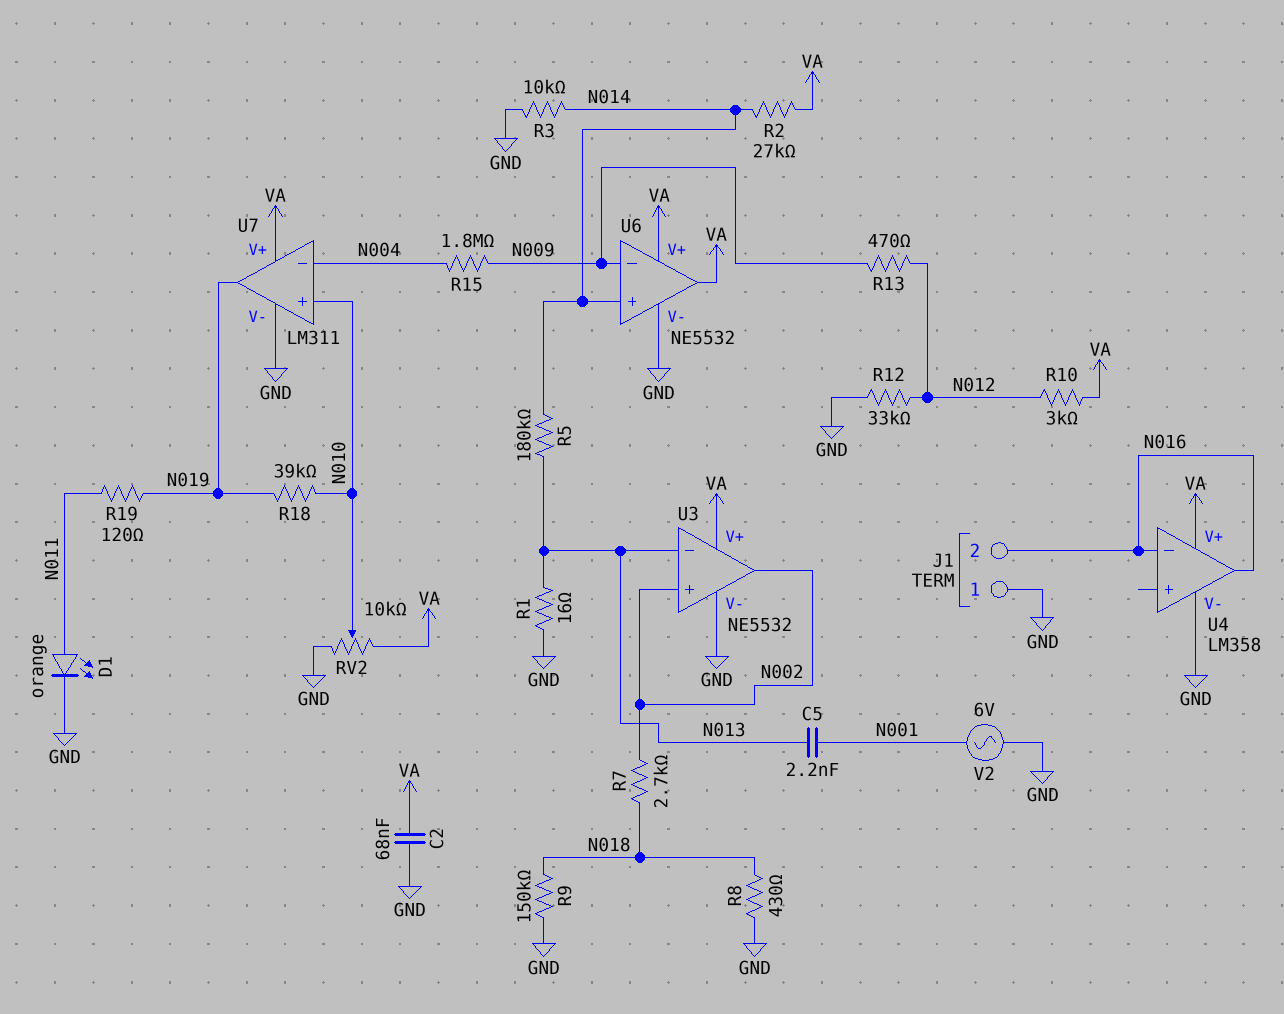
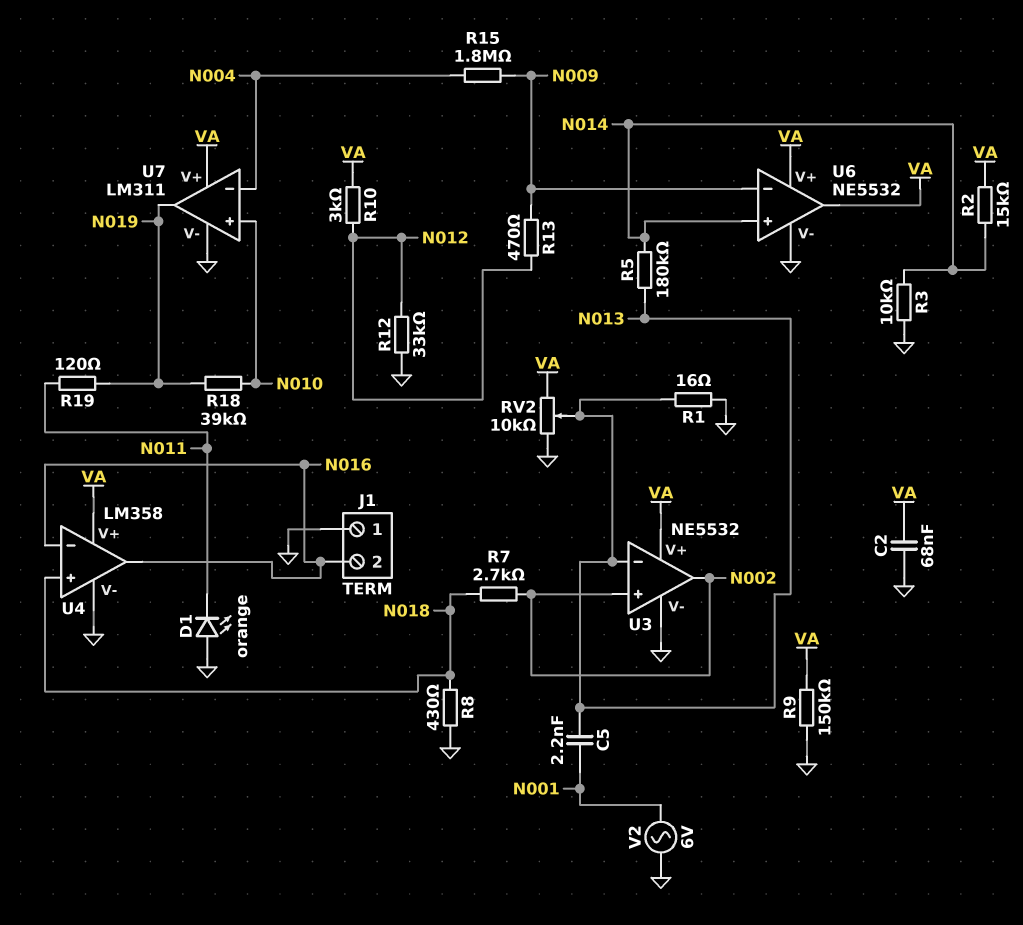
D1: LED orange (A N011, K GND) -> LED orange (A GND, K N011)
R2: 27k (N014, VA) -> 15k (N014, VA)
R9: 150k (GND, N018) -> 150k (GND, VA)
RV2: 10k (GND, VA, wiper N010) -> 10k (GND, VA, wiper N013)
U4 pin in+: none -> N018

